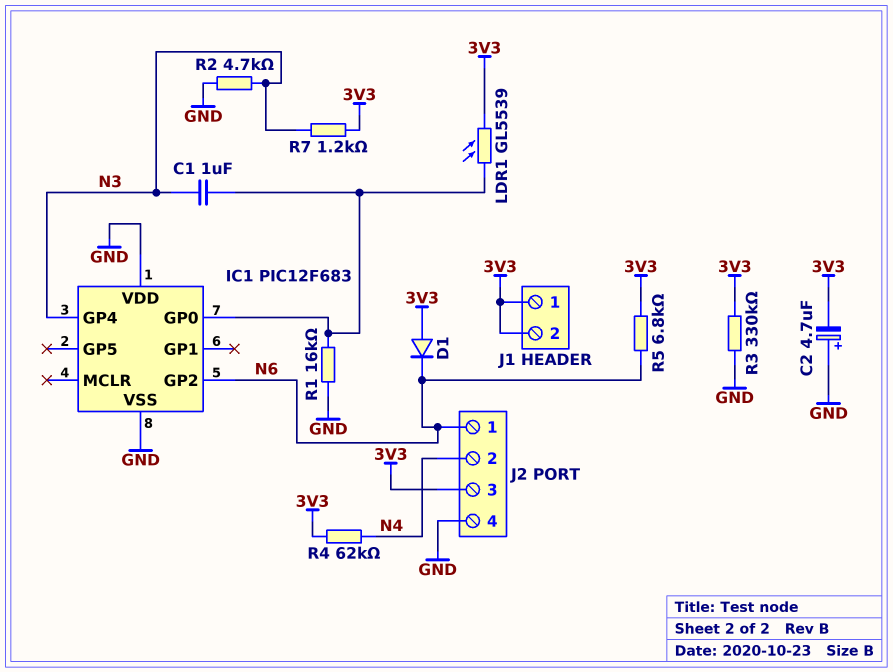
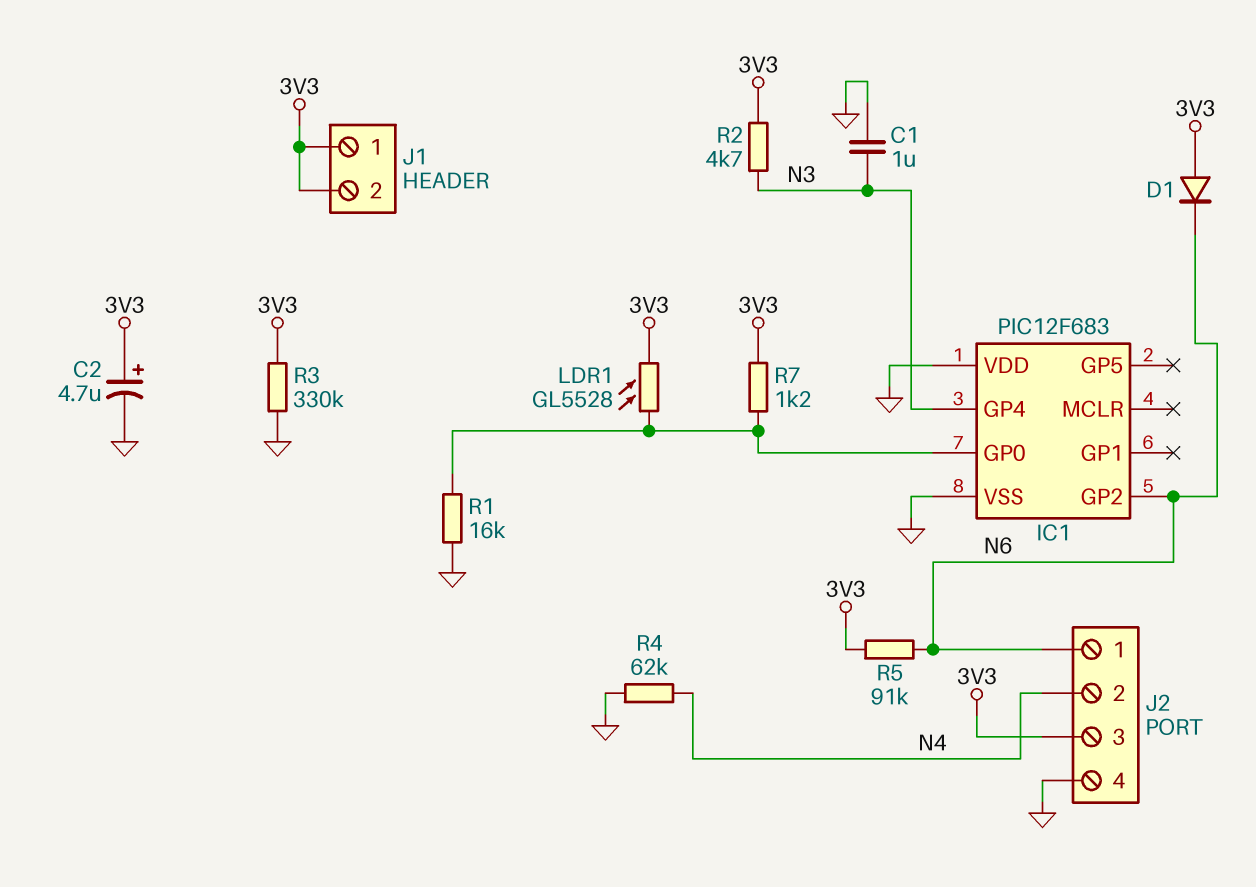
C1: 1uF (IC1/GP0, N3) -> 1uF (GND, N3)
C2: 4.7uF (plus GND, minus 3V3) -> 4.7uF (plus 3V3, minus GND)
LDR1: GL5539 (3V3, IC1/GP0) -> GL5528 (3V3, IC1/GP0)
R2: 4.7k (GND, N3) -> 4.7k (3V3, N3)
R4: 62k (3V3, N4) -> 62k (GND, N4)
R5: 6.8k (3V3, N6) -> 91k (3V3, N6)
R7: 1.2k (3V3, N3) -> 1.2k (3V3, IC1/GP0)

